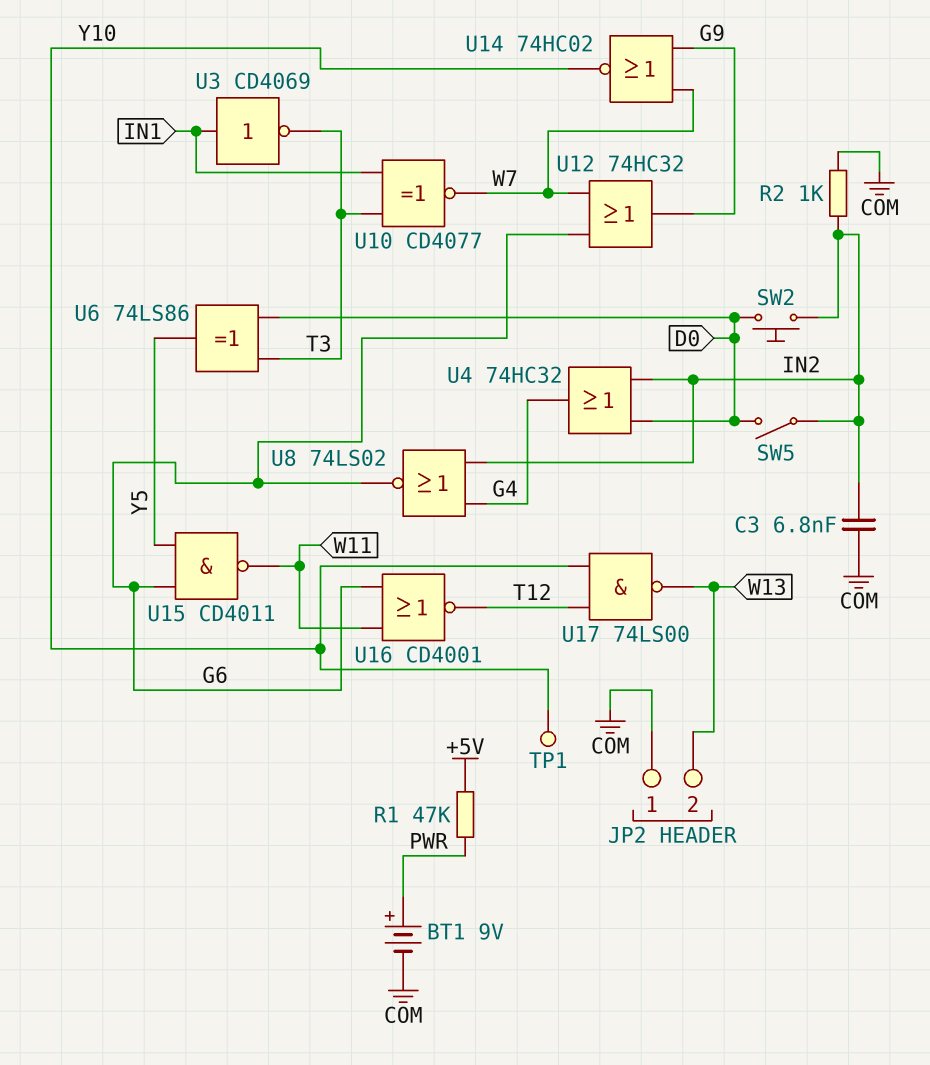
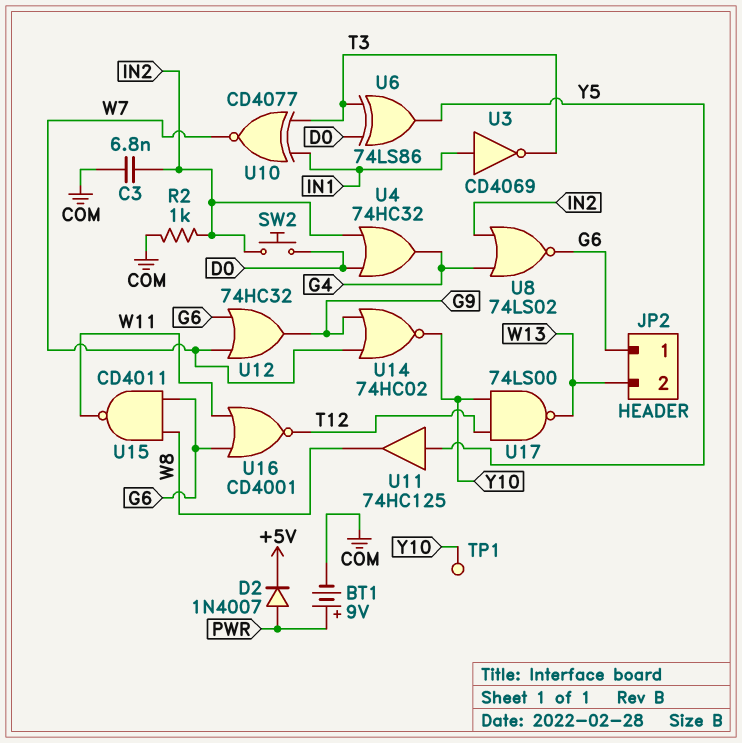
D2: none -> diode 1N4007 (A PWR, K +5V)
JP2 pin 1: COM -> G6
R1: 47k (+5V, PWR) -> none
SW5: switch (D0, IN2) -> none
U11: none -> buffer 74HC125 (in Y5, out W8)
U15: NAND CD4011 (in G6, in Y5, out W11) -> NAND CD4011 (in G6, in W8, out W11)

